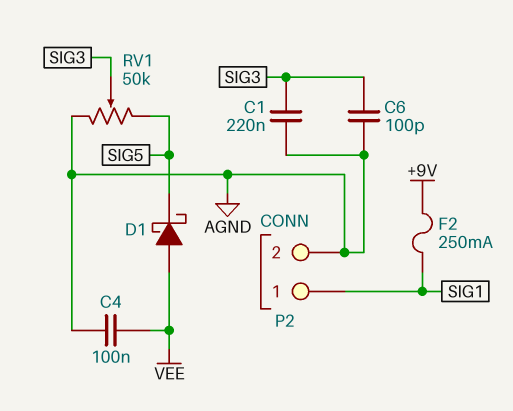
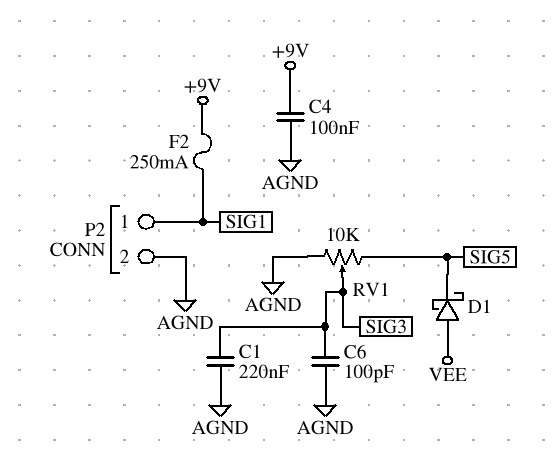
C4: 100nF (AGND, VEE) -> 100nF (+9V, AGND)
RV1: 50k (AGND, SIG5, wiper SIG3) -> 10k (AGND, SIG5, wiper SIG3)

